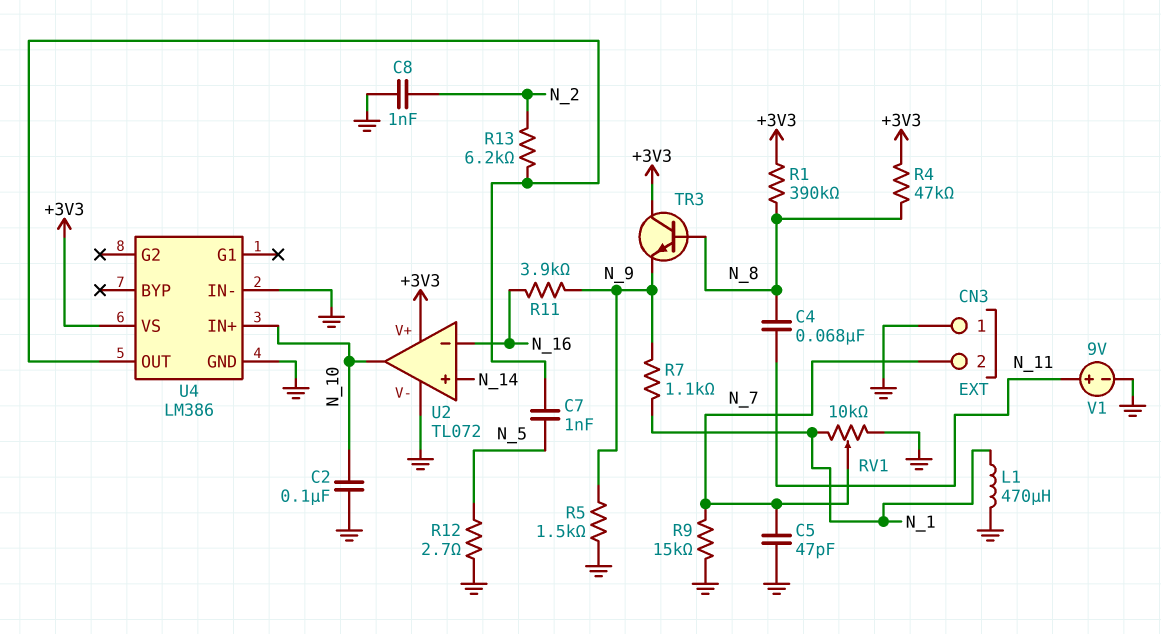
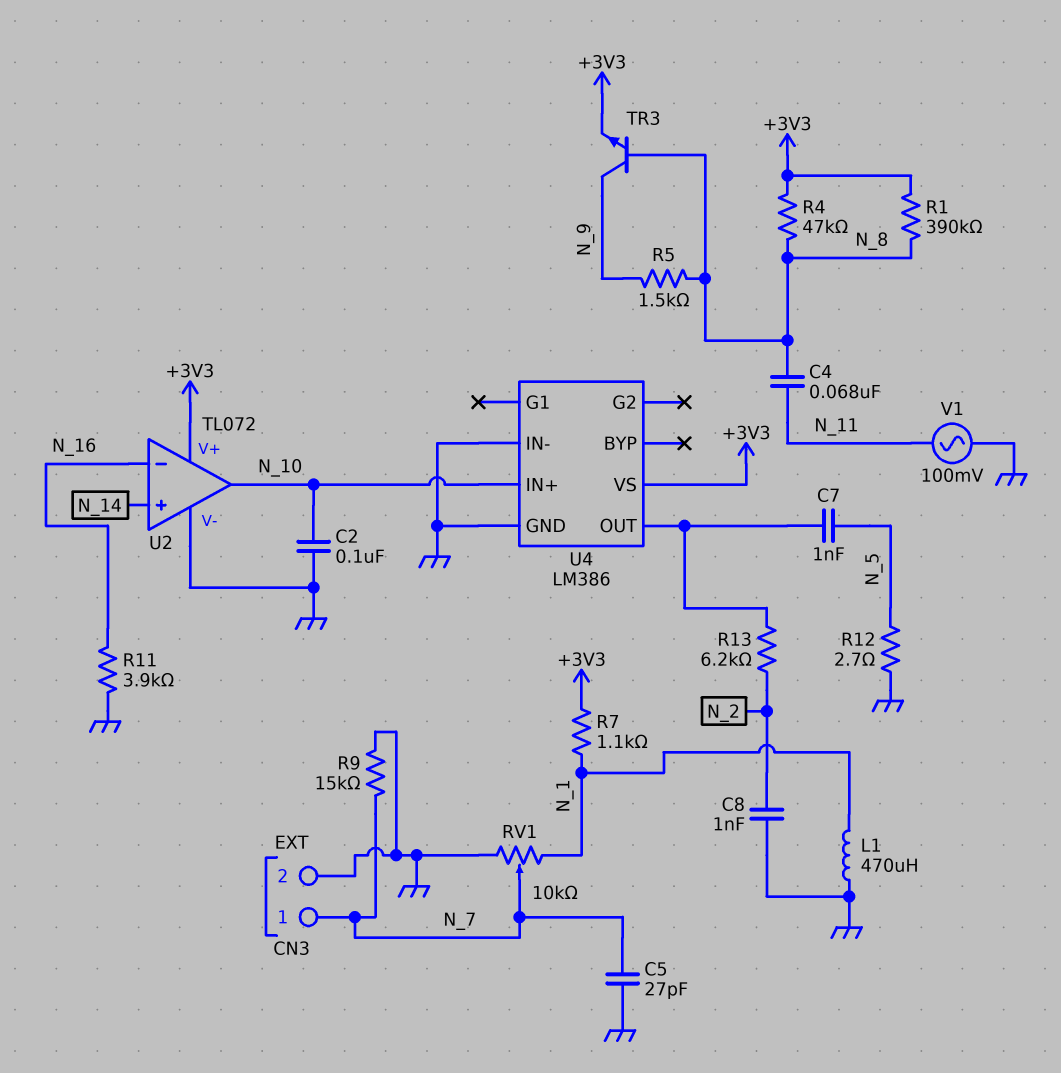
C5: 47pF (GND, N_7) -> 27pF (GND, N_7)
CN3 pin 1: GND -> N_7
CN3 pin 2: N_7 -> GND
R5: 1.5k (GND, N_9) -> 1.5k (N_8, N_9)
R7: 1.1k (N_1, N_9) -> 1.1k (+3V3, N_1)
R11: 3.9k (N_9, N_16) -> 3.9k (GND, N_16)
TR3: NPN (B N_8, C +3V3, E N_9) -> NPN (B N_8, C N_9, E +3V3)
V1: 9V (plus N_11, minus GND) -> AC 100mV (GND, N_11)

